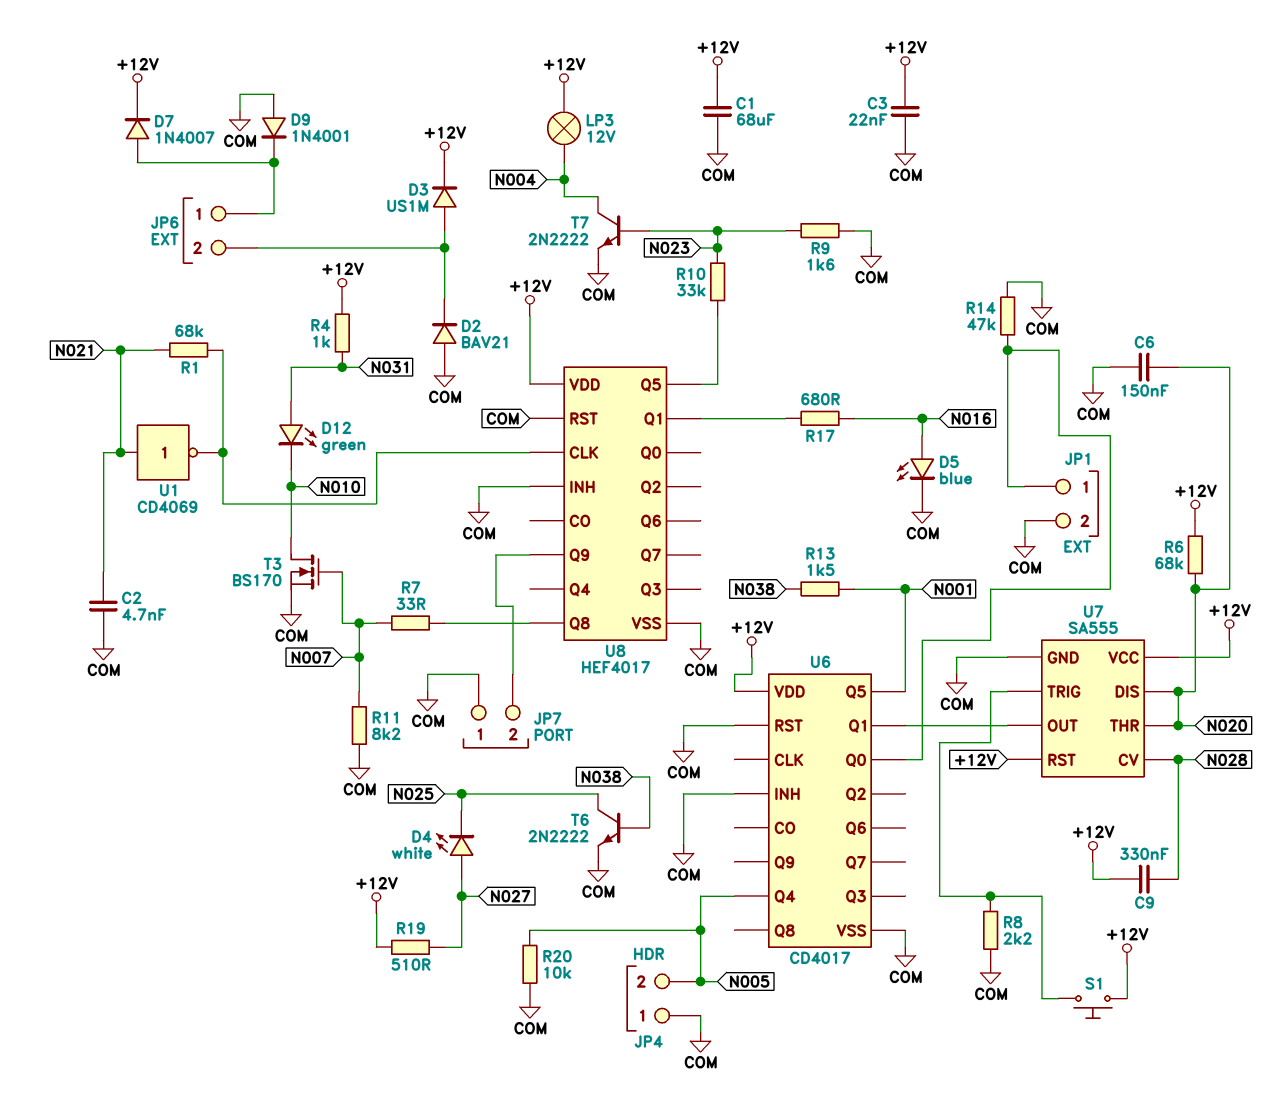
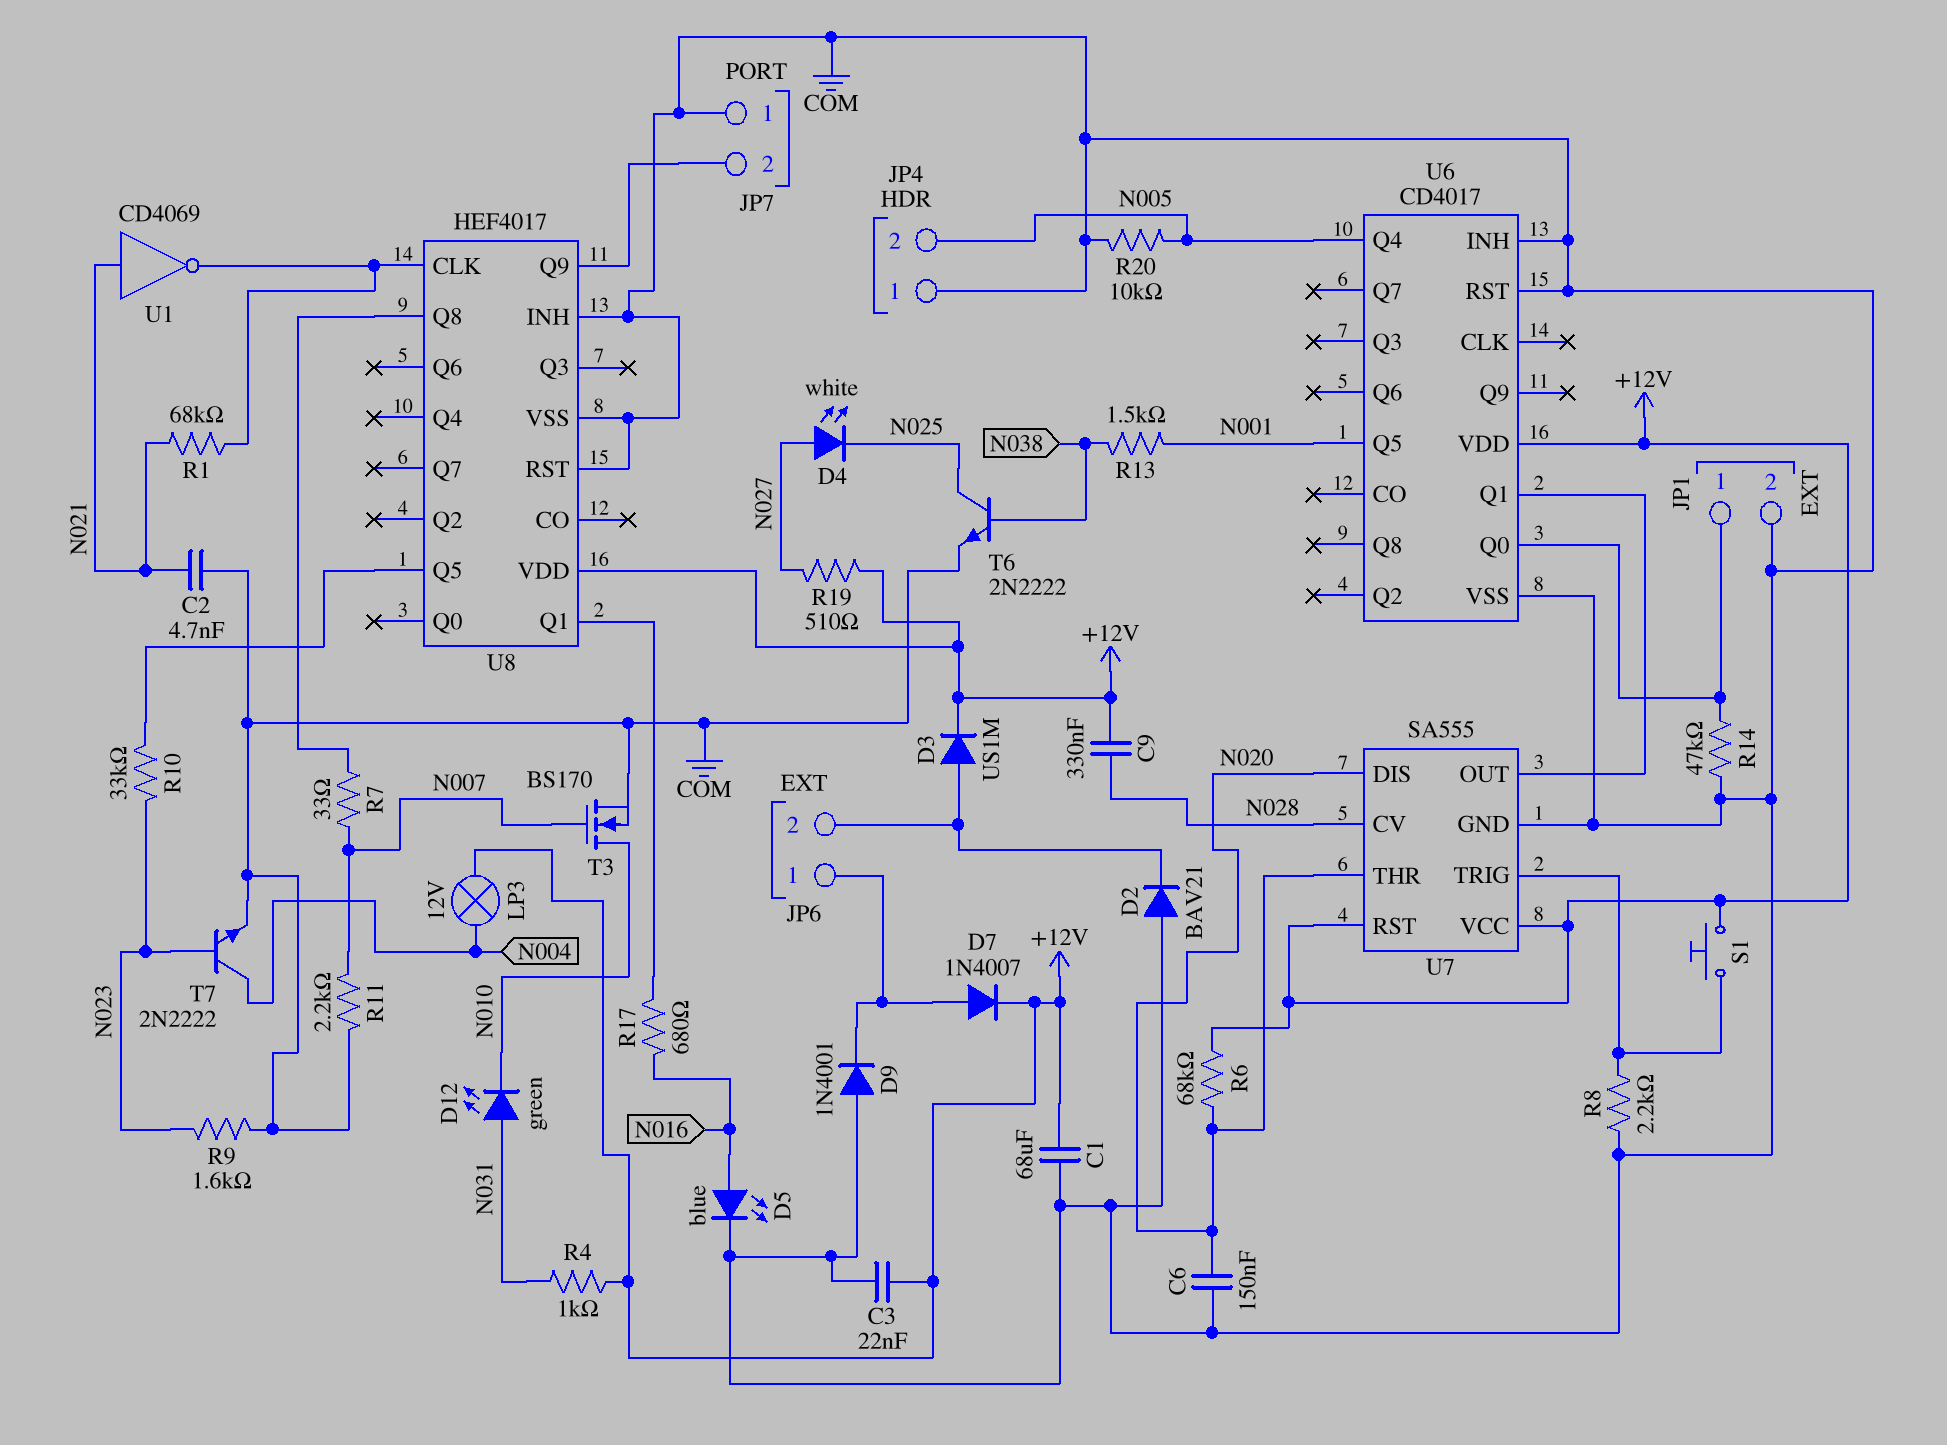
R11: 8.2k (COM, N007) -> 2.2k (COM, N007)

